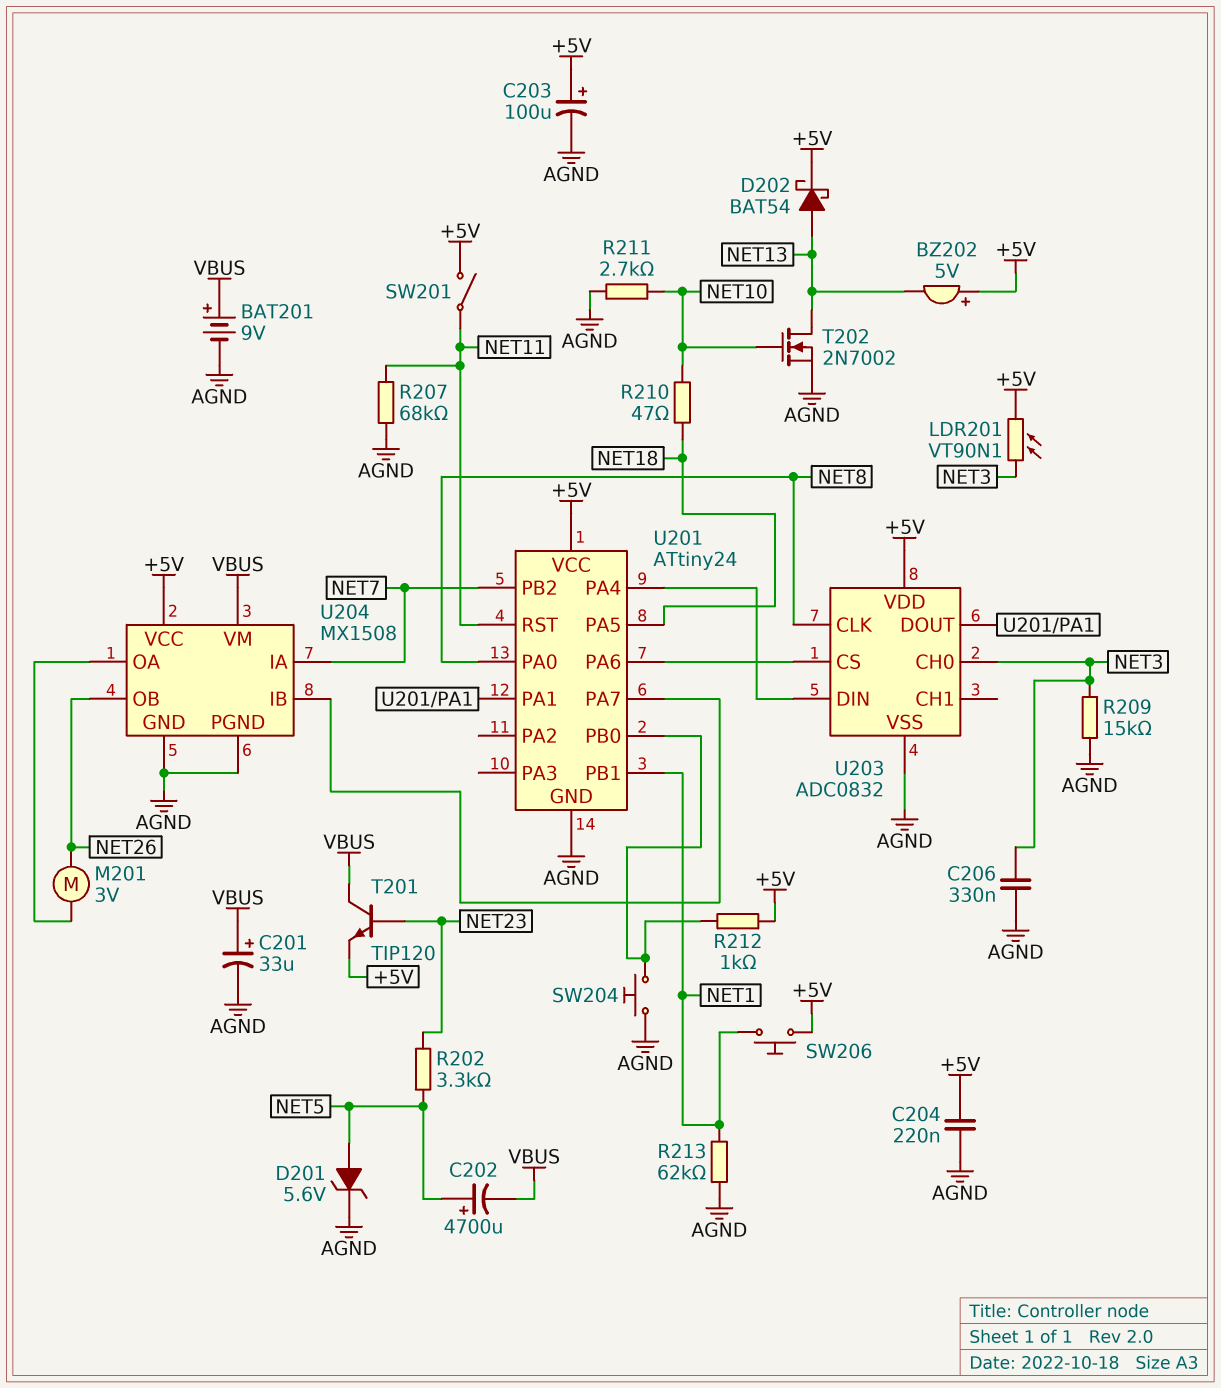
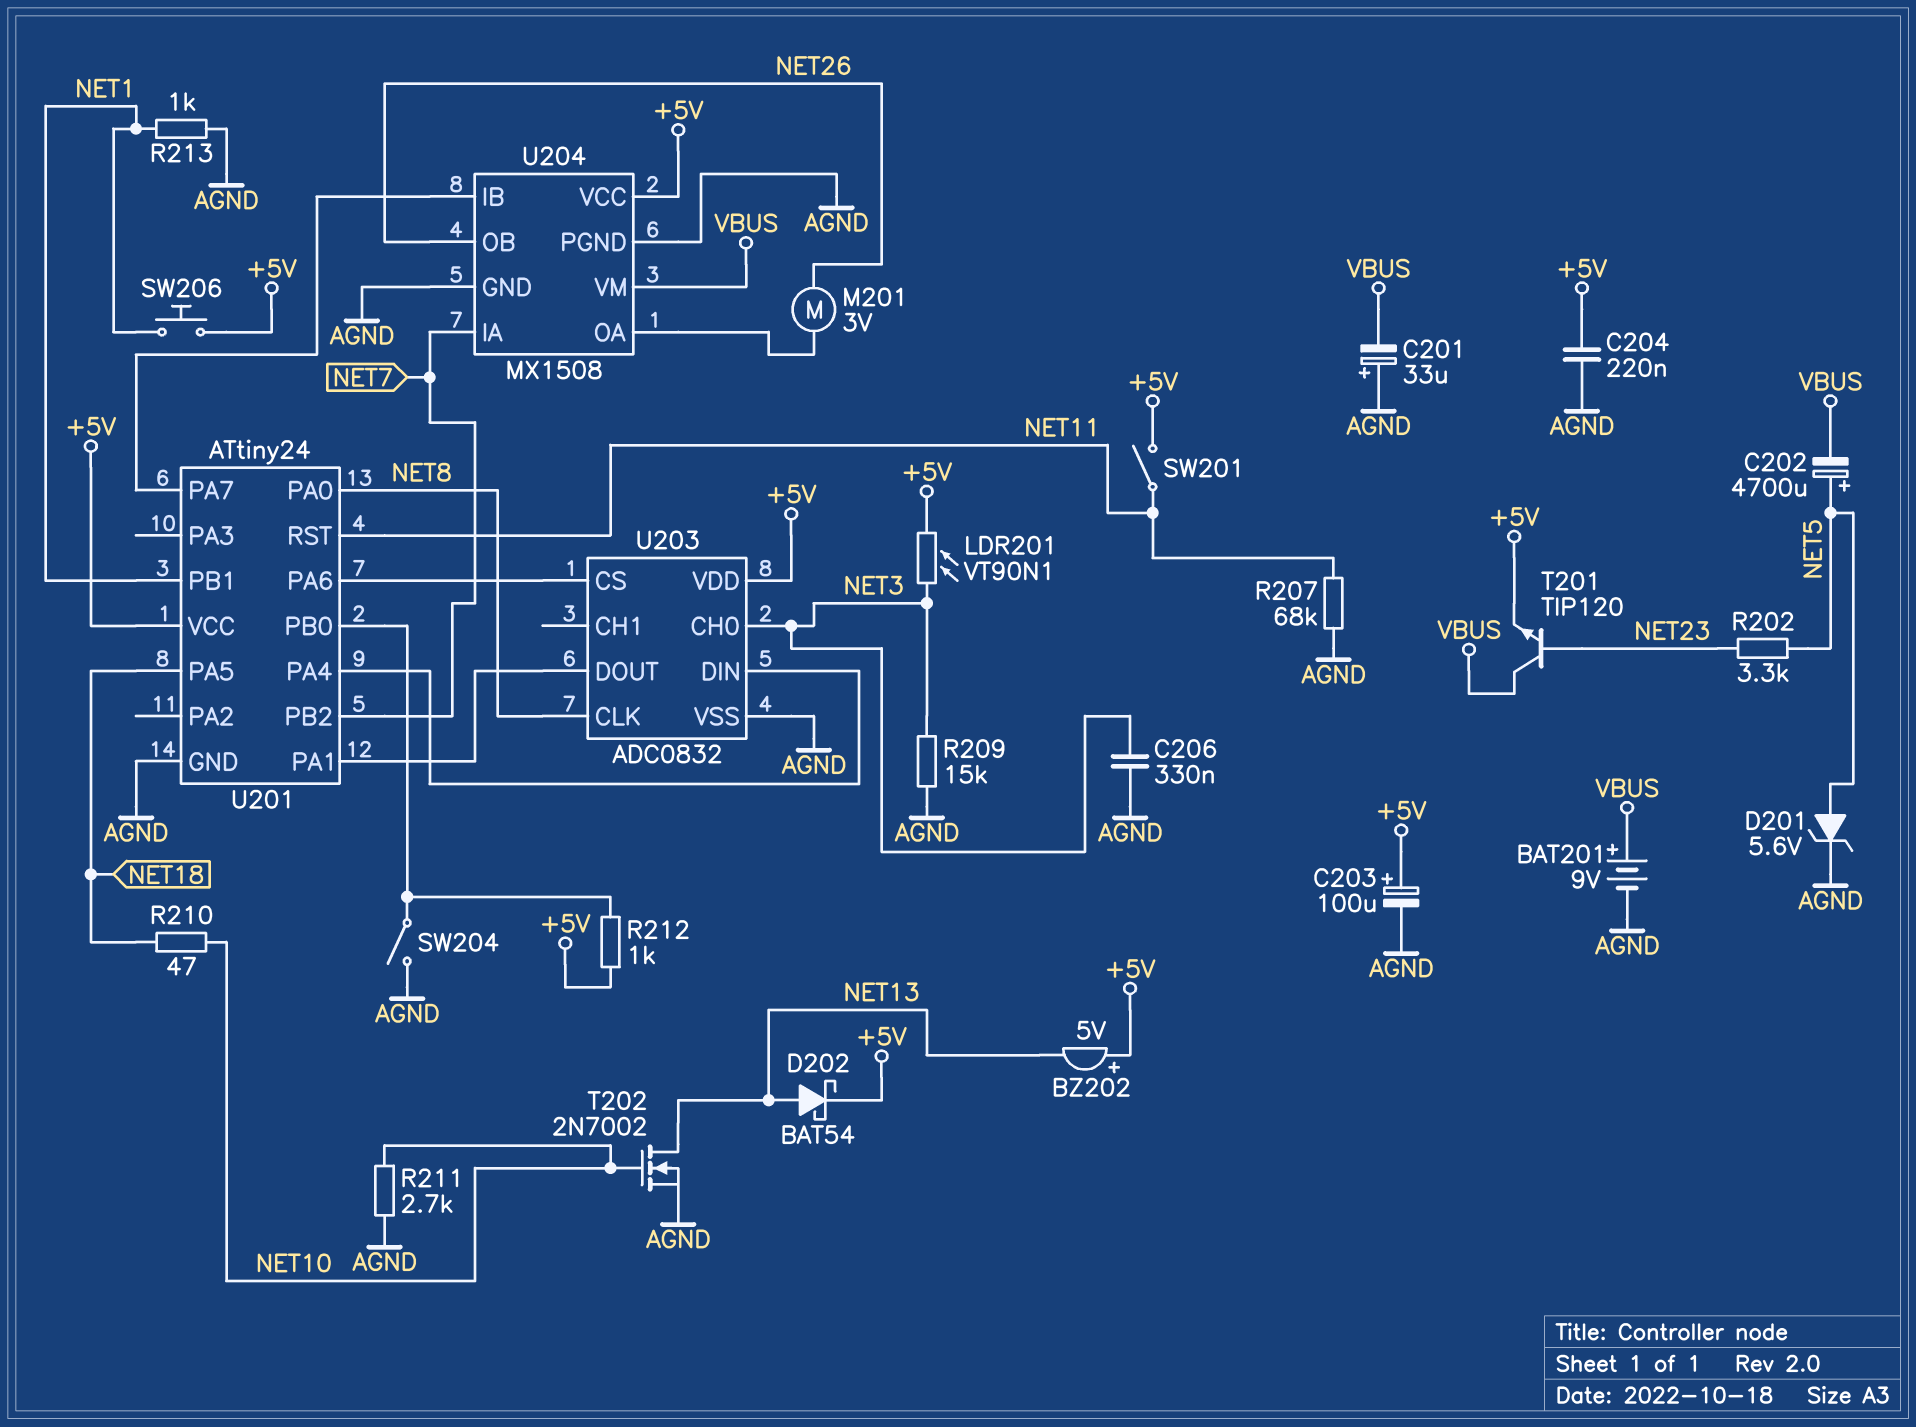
C201: 33uF (plus VBUS, minus AGND) -> 33uF (plus AGND, minus VBUS)
R213: 62k (AGND, NET1) -> 1k (AGND, NET1)
SW204: button (AGND, U201/PB0) -> switch (AGND, U201/PB0)

